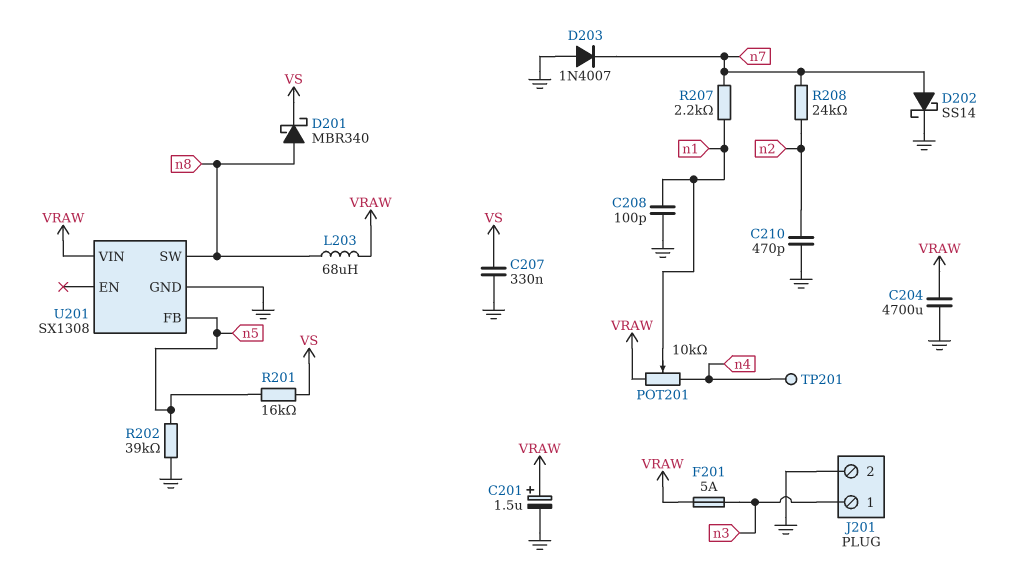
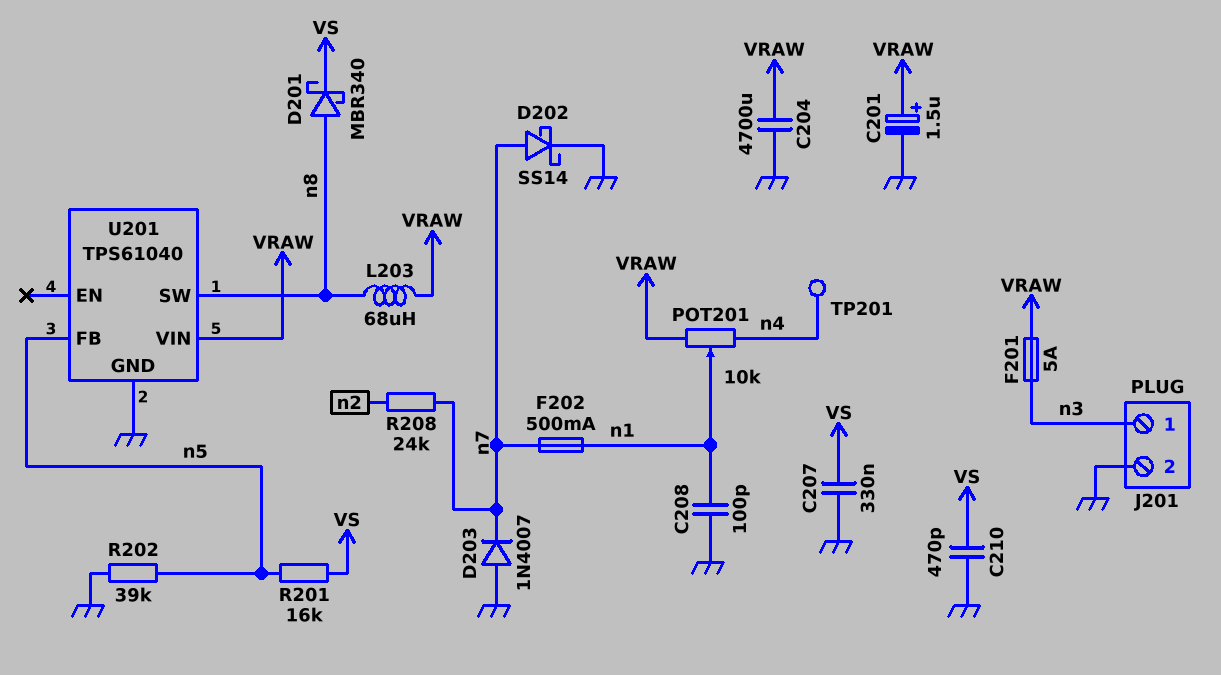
C210: 470pF (GND, n2) -> 470pF (GND, VS)
F202: none -> 500mA (n1, n7)
R207: 2.2k (n1, n7) -> none
U201: SX1308 -> TPS61040

